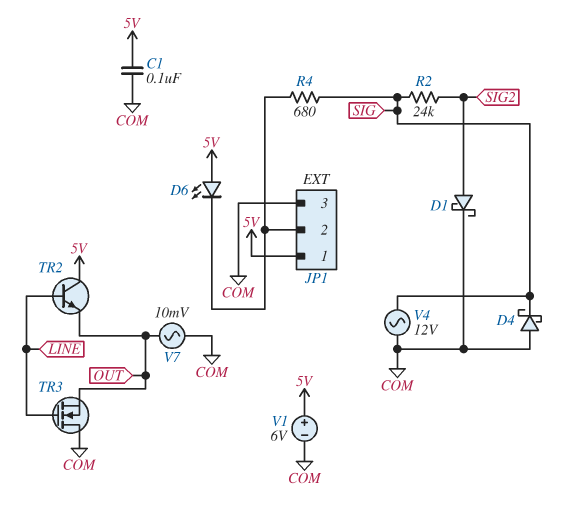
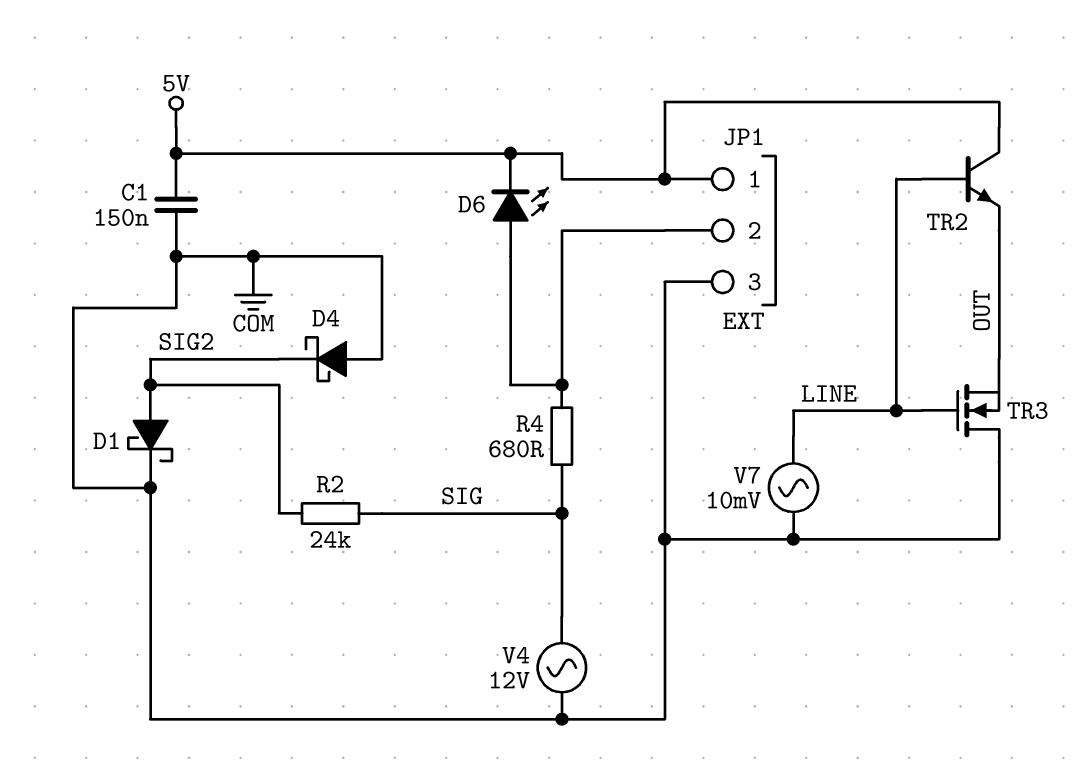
C1: 100nF (5V, COM) -> 150nF (5V, COM)
D4: schottky (A COM, K SIG) -> schottky (A COM, K SIG2)
D6: LED (A 5V, K JP1/2) -> LED (A JP1/2, K 5V)
V1: 6V (plus 5V, minus COM) -> none
V7: AC 10mV (COM, OUT) -> AC 10mV (COM, LINE)

